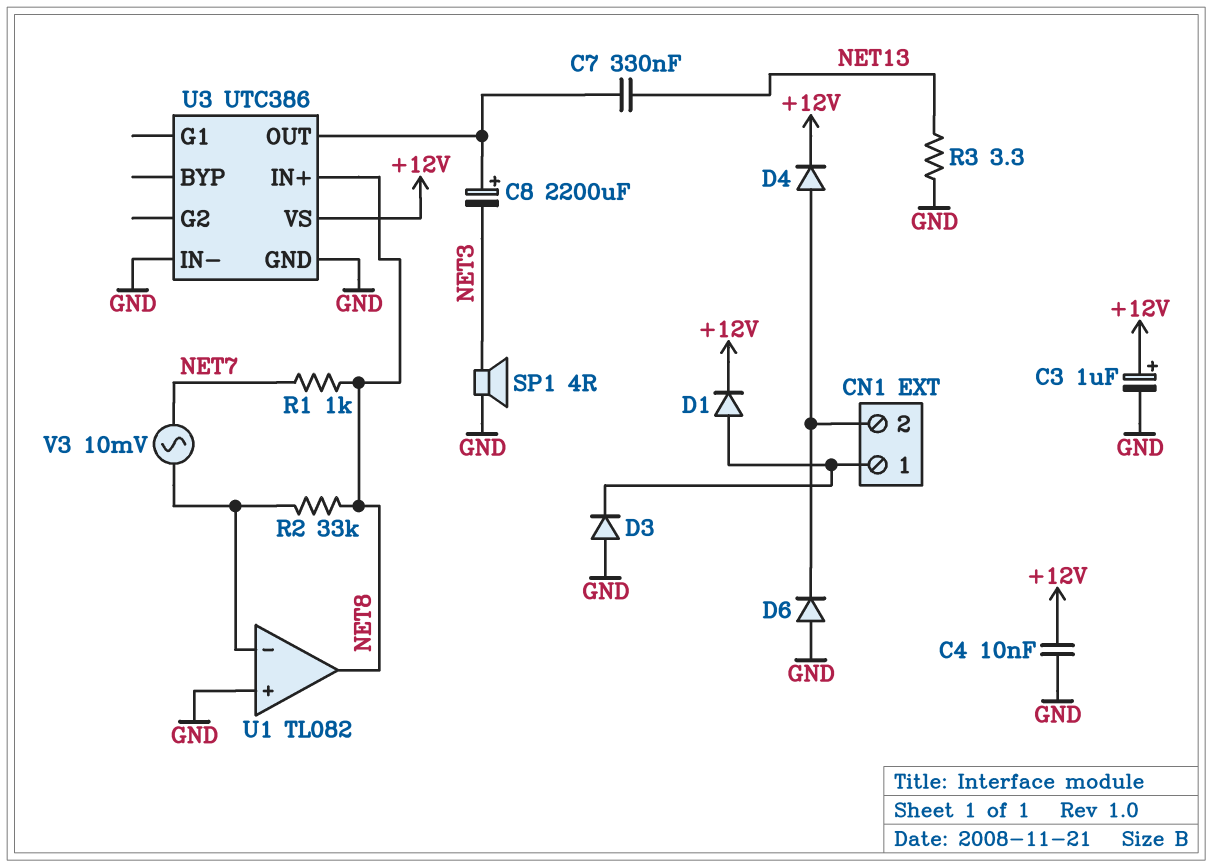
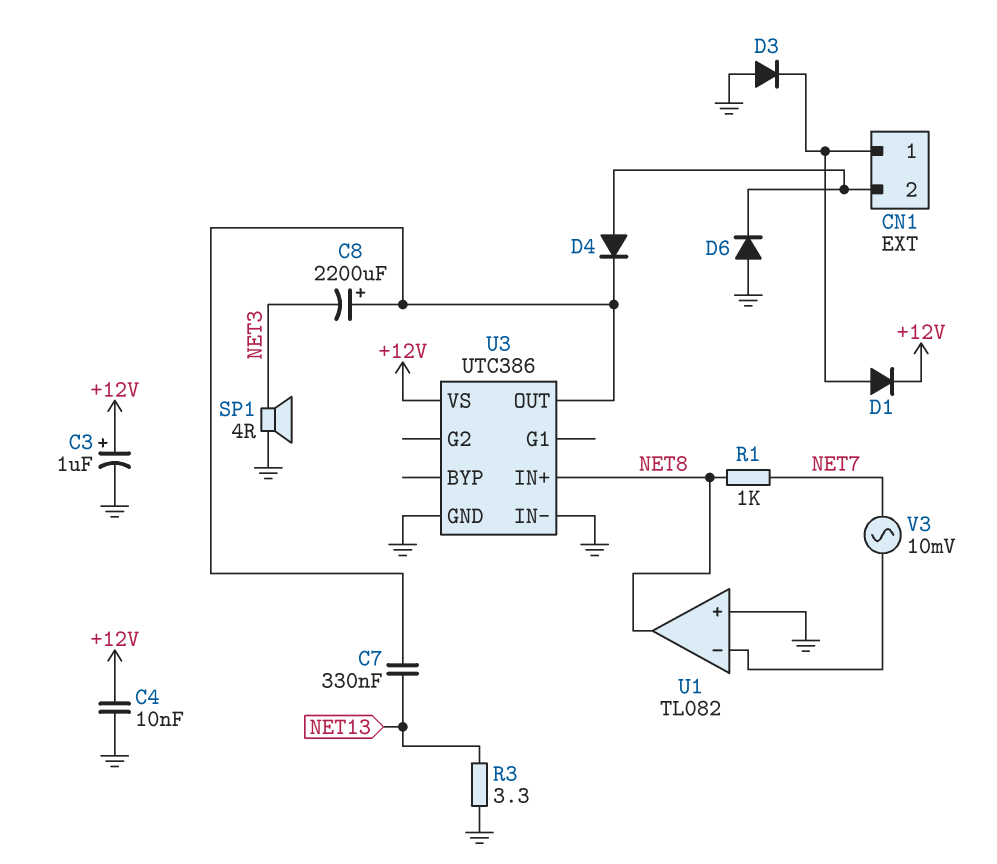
D4: diode (A CN1/2, K +12V) -> diode (A CN1/2, K U3/OUT)
R2: 33k (NET8, U1/in-) -> none

